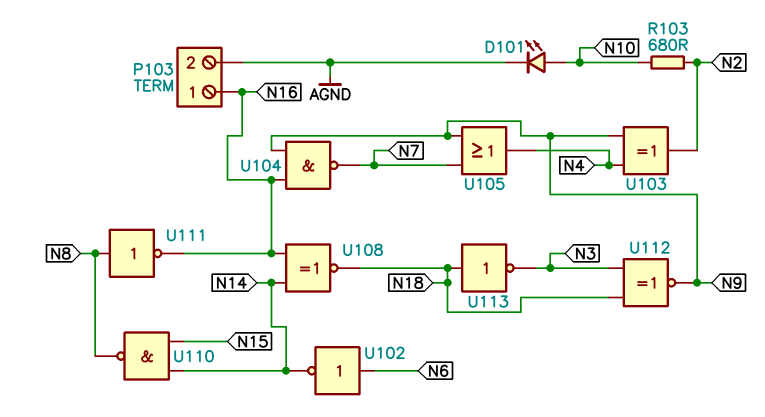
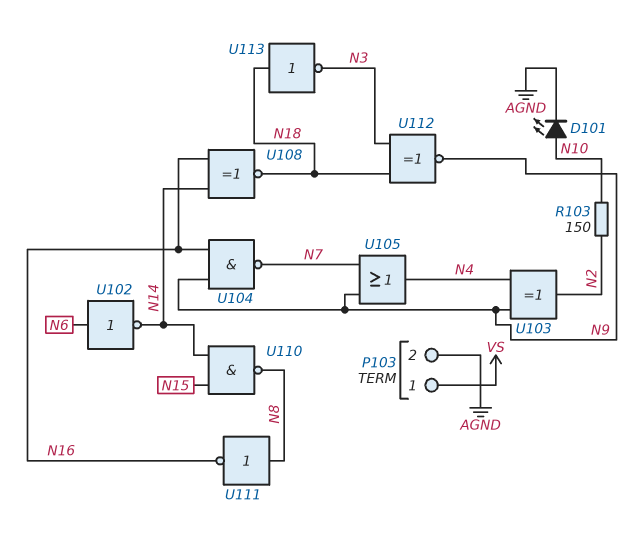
P103 pin 1: N16 -> VS
R103: 680 (N2, N10) -> 150 (N2, N10)

